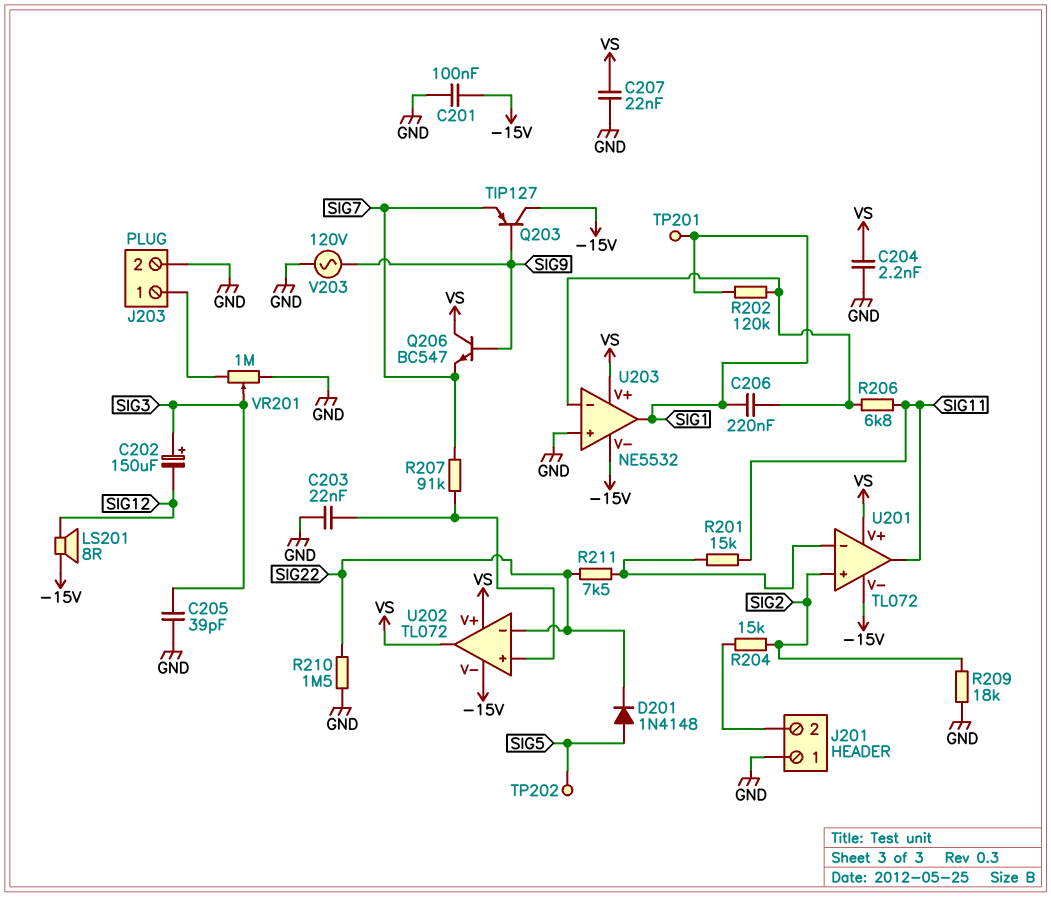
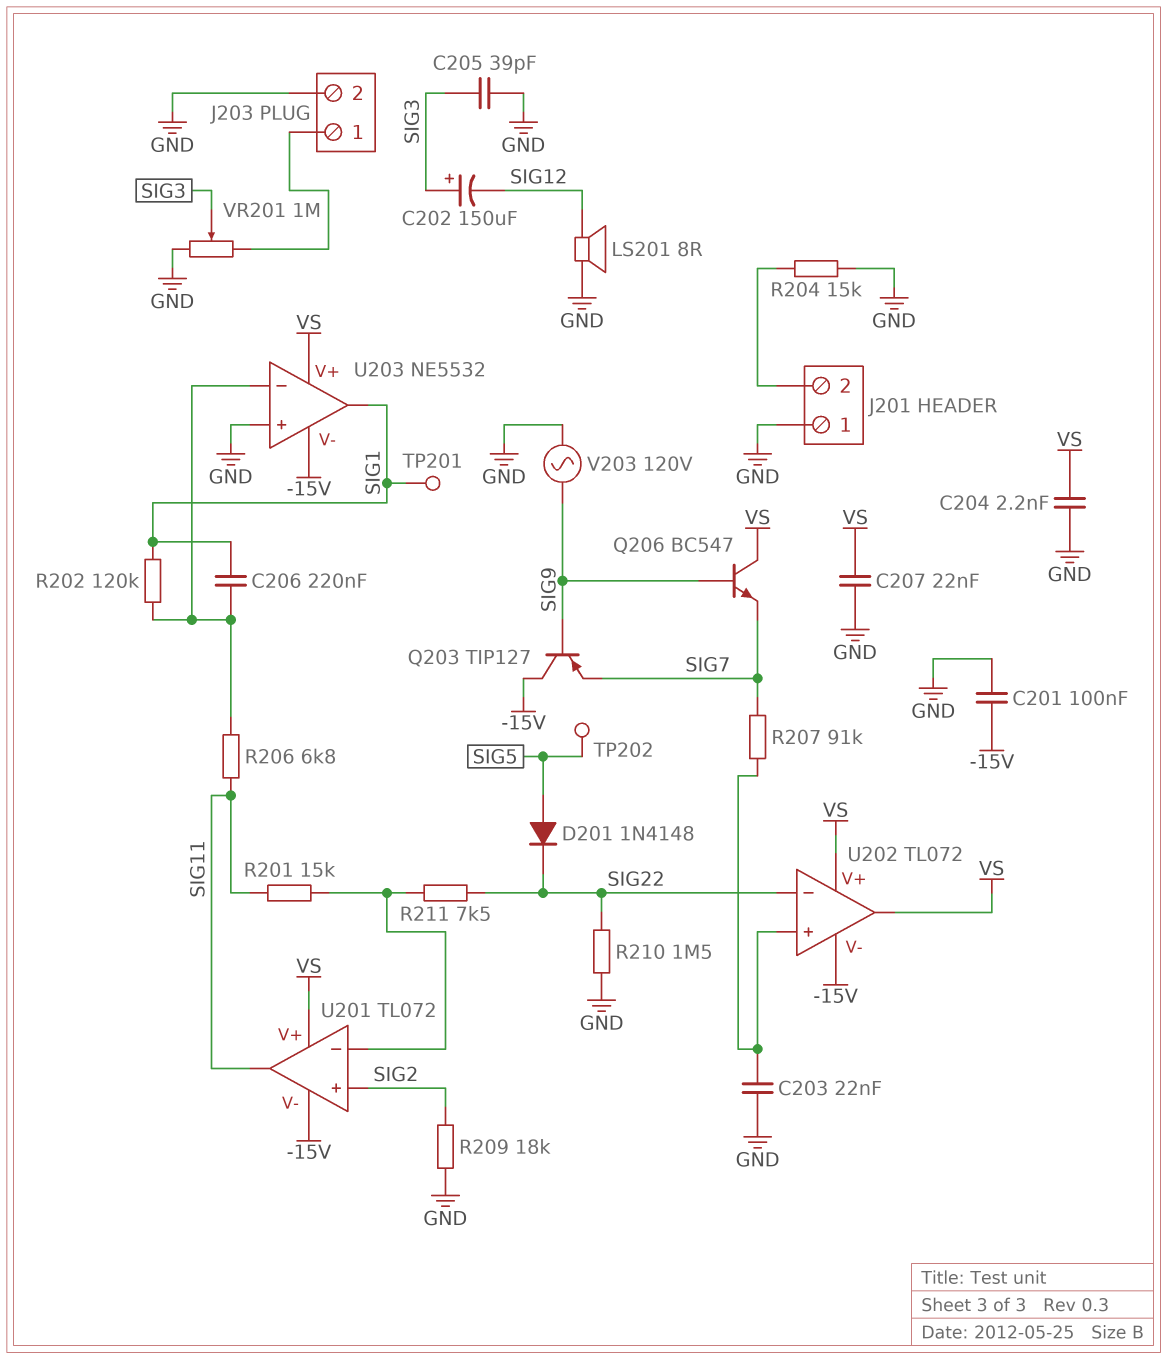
LS201: speaker 8R (-15V, SIG12) -> speaker 8R (GND, SIG12)
R204: 15k (J201/2, SIG2) -> 15k (GND, J201/2)

